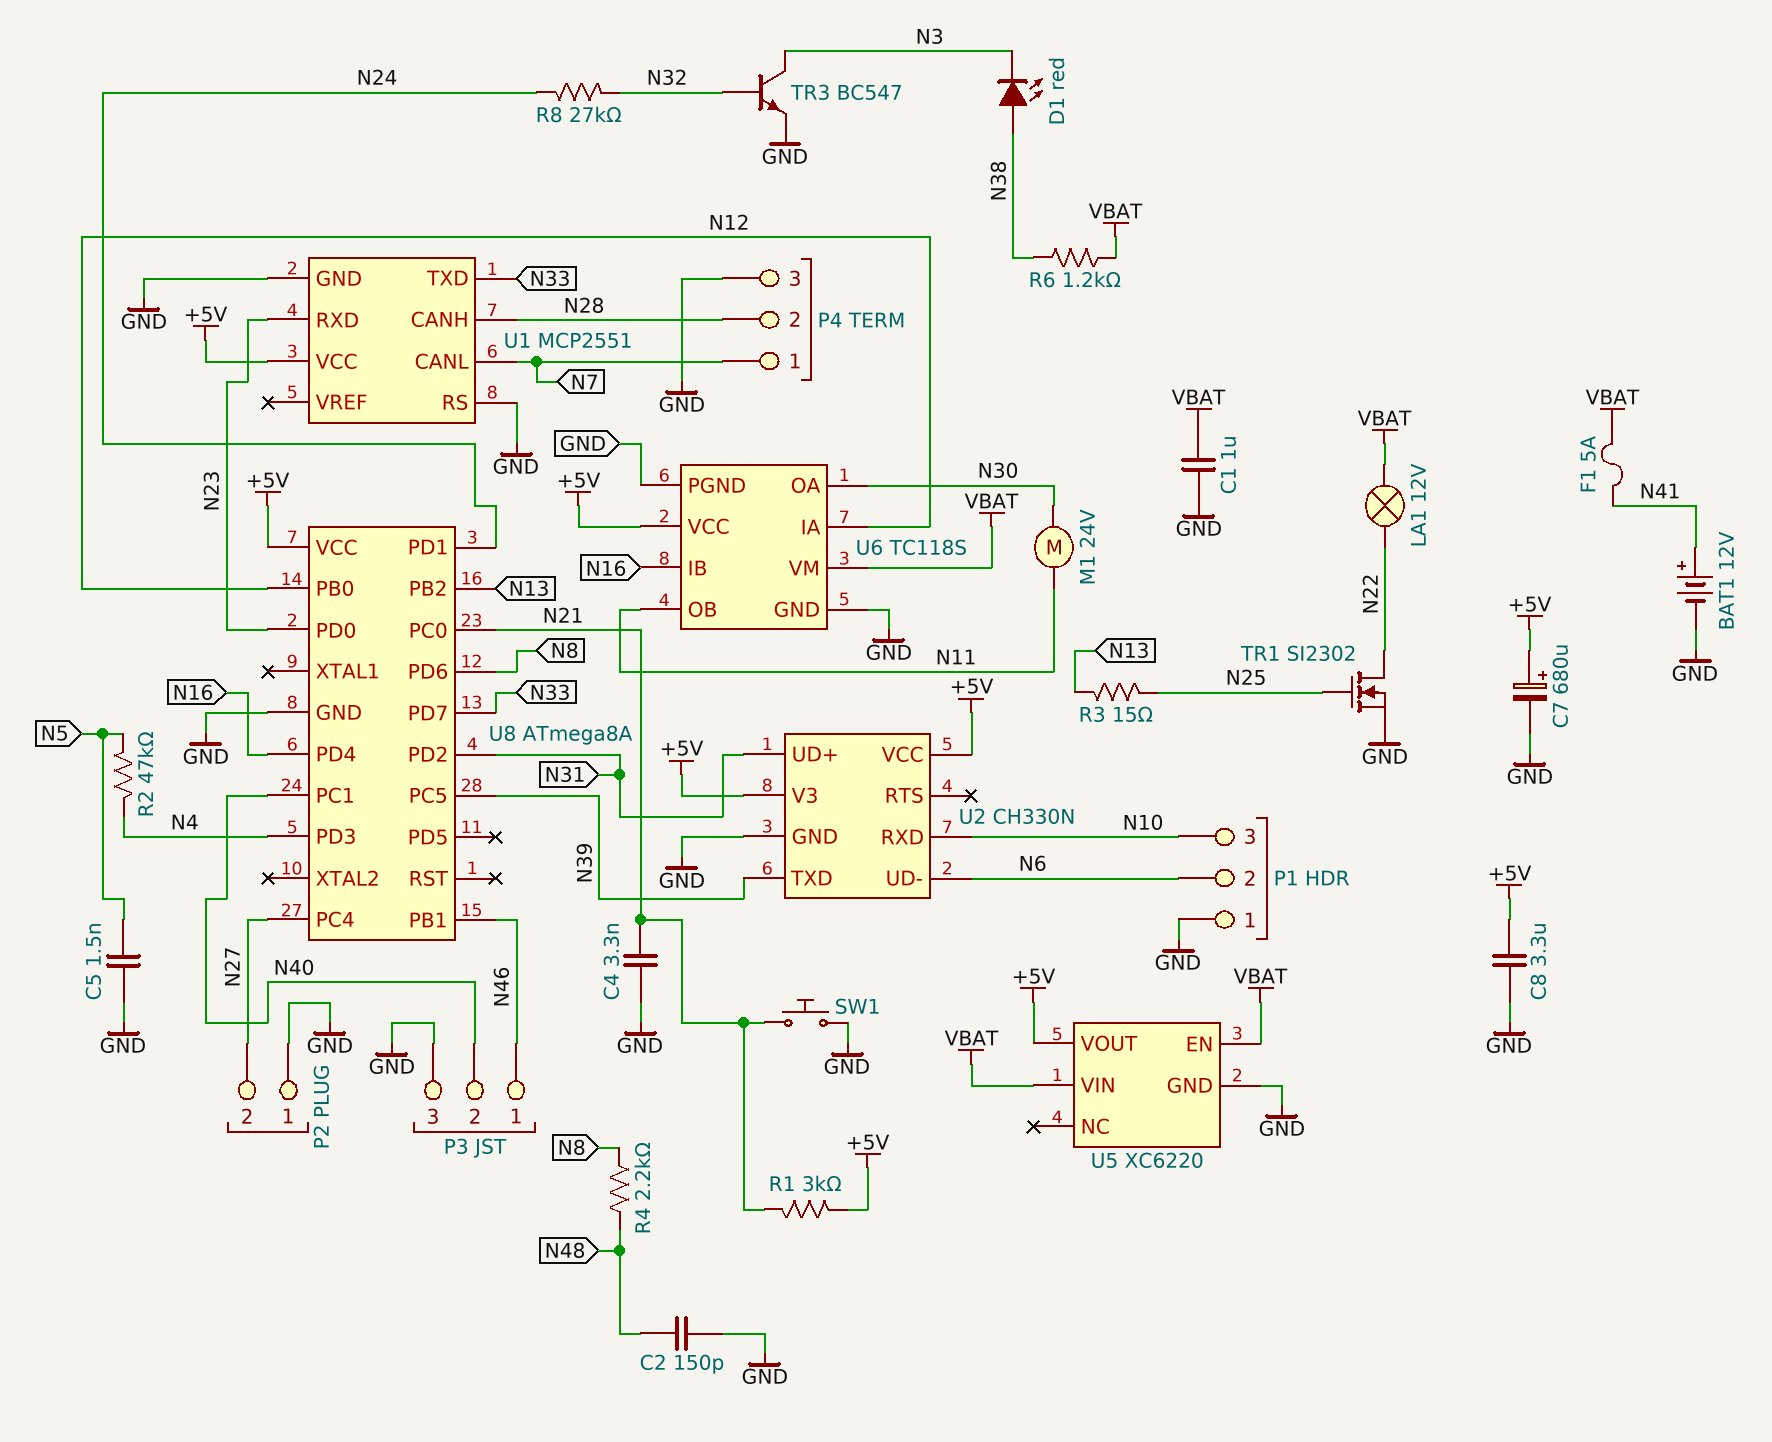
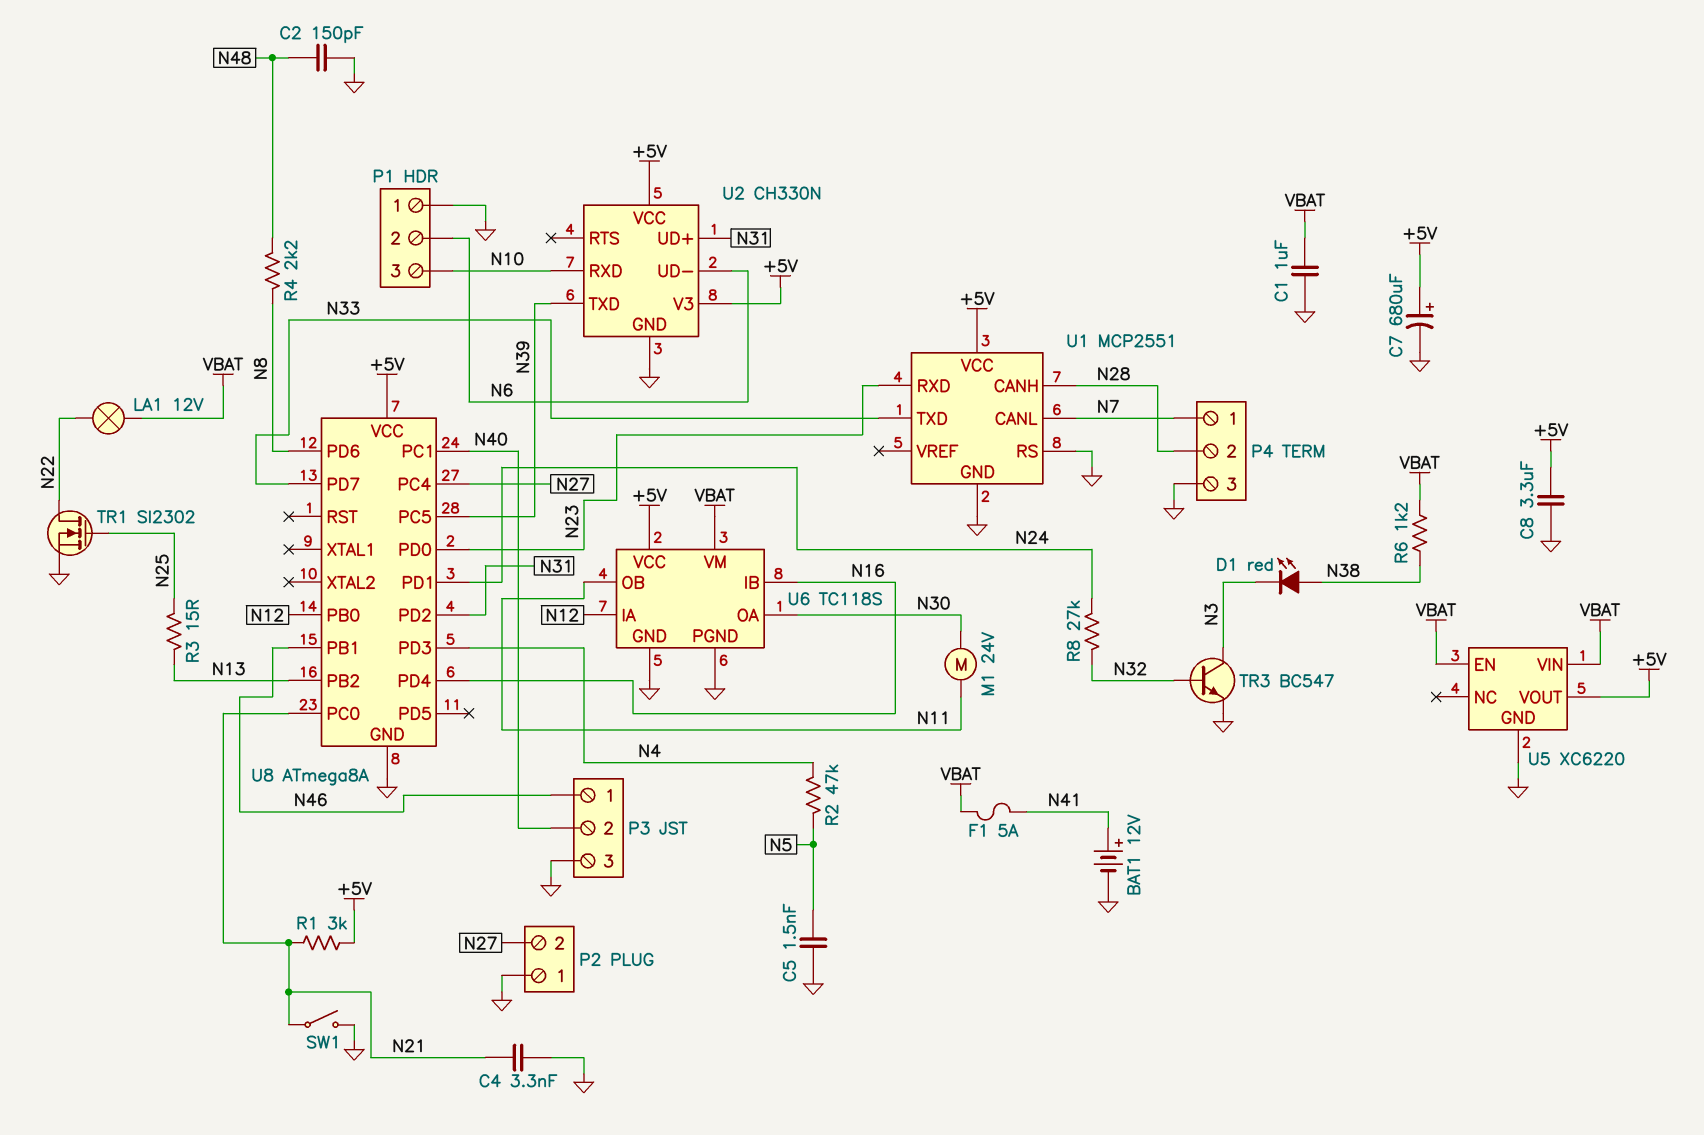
SW1: button (GND, N21) -> switch (GND, N21)

